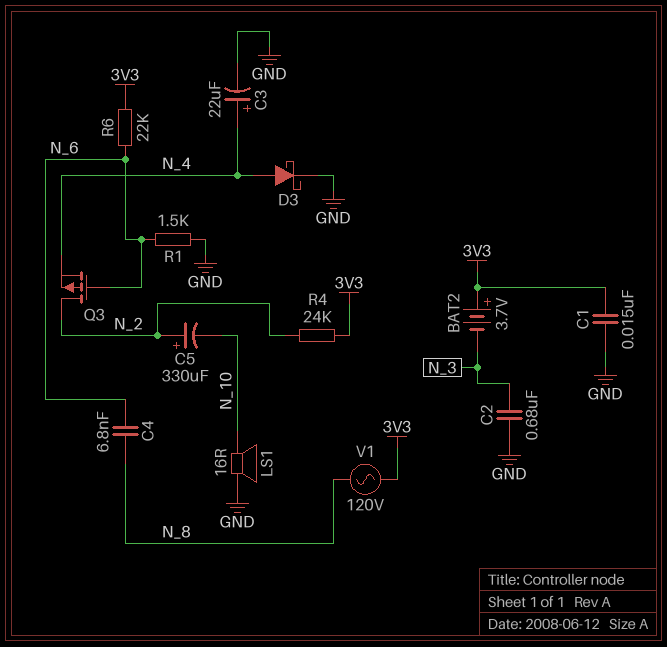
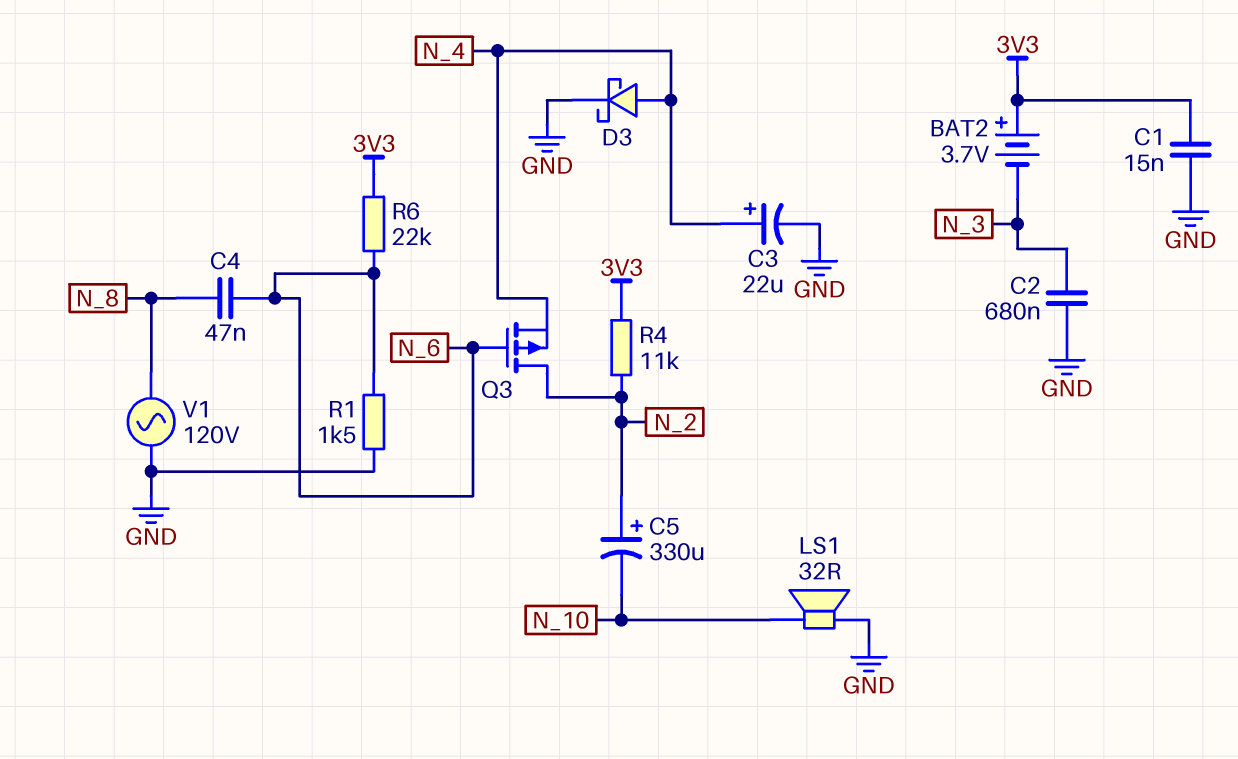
C4: 6.8nF (N_6, N_8) -> 47nF (N_6, N_8)
LS1: speaker 16R (GND, N_10) -> speaker 32R (GND, N_10)
R4: 24k (3V3, N_2) -> 11k (3V3, N_2)
V1: AC 120V (3V3, N_8) -> AC 120V (GND, N_8)

